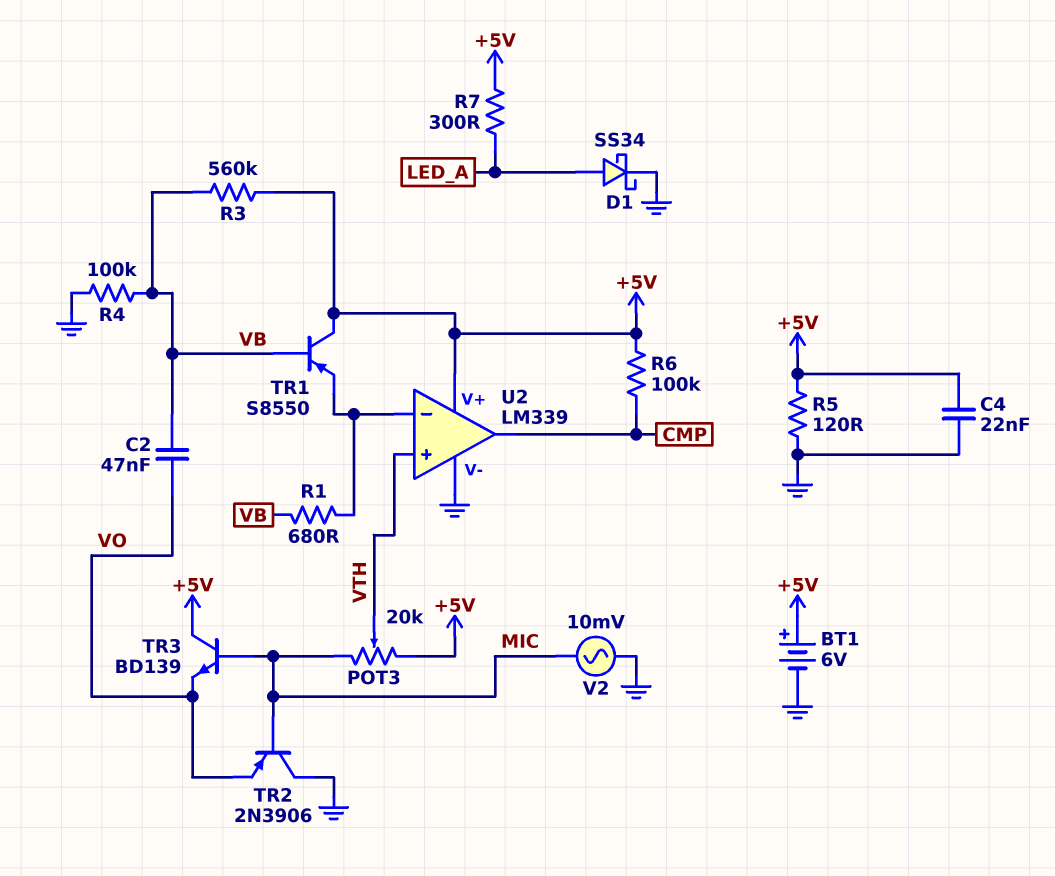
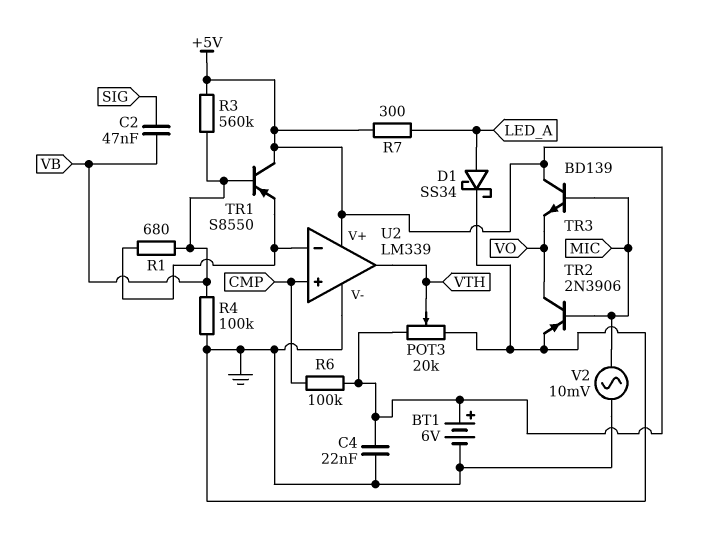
C2: 47nF (VB, VO) -> 47nF (SIG, VB)
POT3: 20k (+5V, MIC, wiper VTH) -> 20k (+5V, GND, wiper VTH)
R5: 120 (+5V, GND) -> none
TR2: PNP 2N3906 (B MIC, C GND, E VO) -> PNP 2N3906 (B MIC, C VO, E GND)
U2 pin in+: VTH -> CMP
U2 pin out: CMP -> VTH

